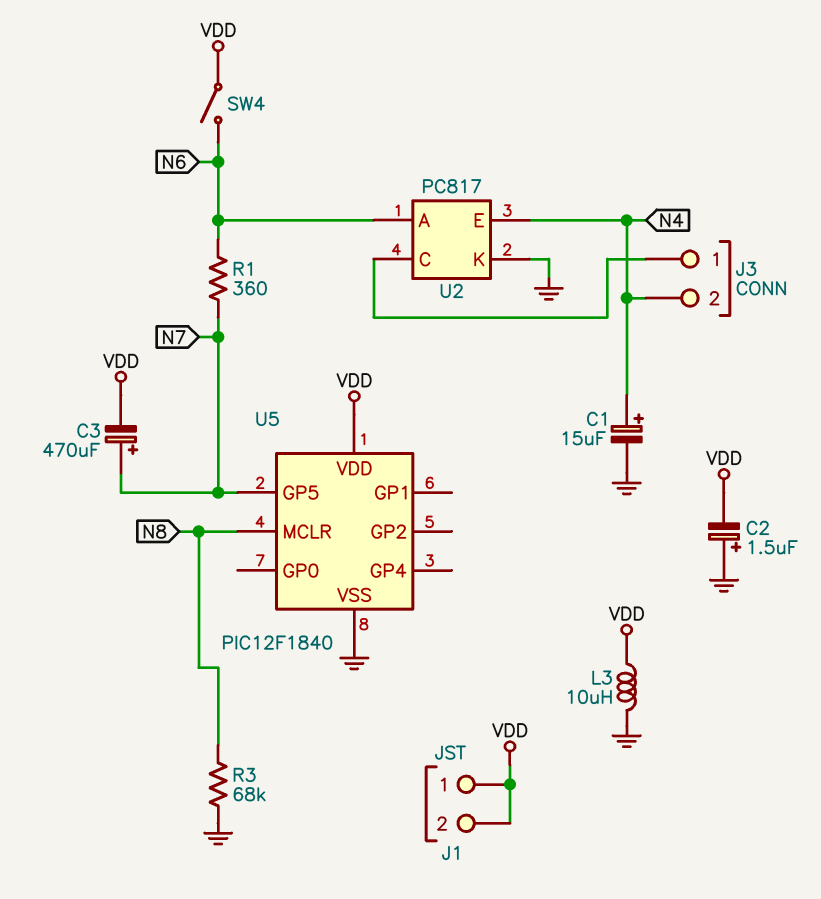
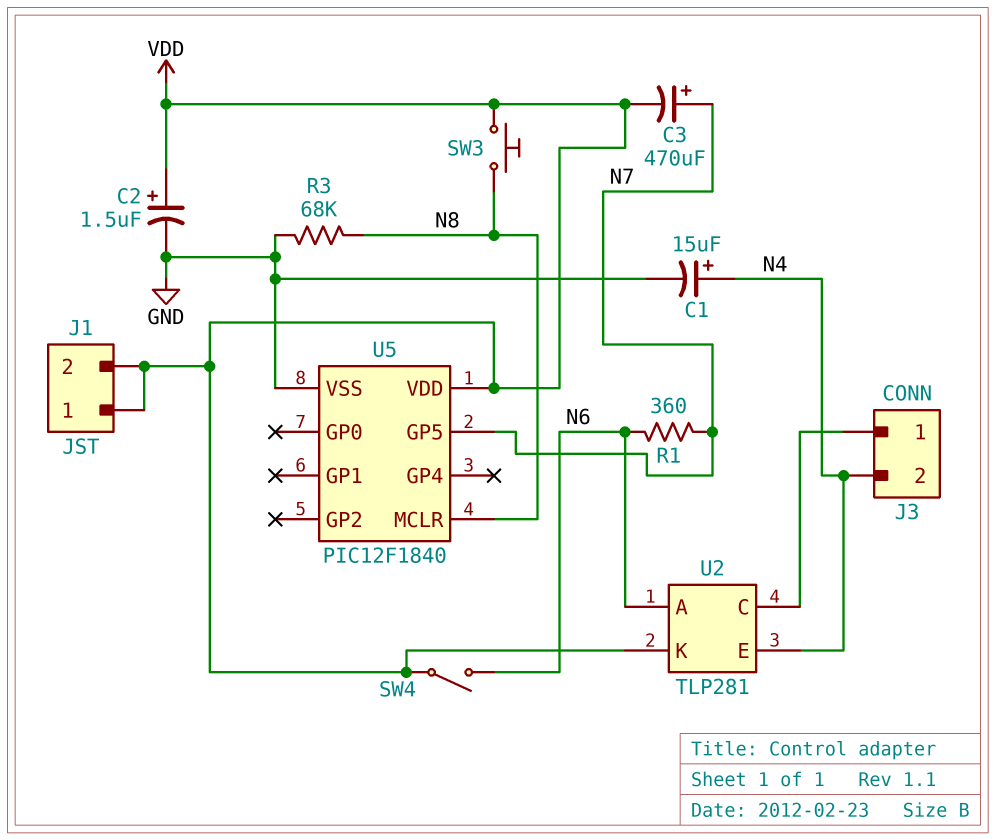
C2: 1.5uF (plus GND, minus VDD) -> 1.5uF (plus VDD, minus GND)
L3: 10uH (GND, VDD) -> none
SW3: none -> button (N8, VDD)
U2: PC817 -> TLP281
U2 pin K: GND -> VDD

